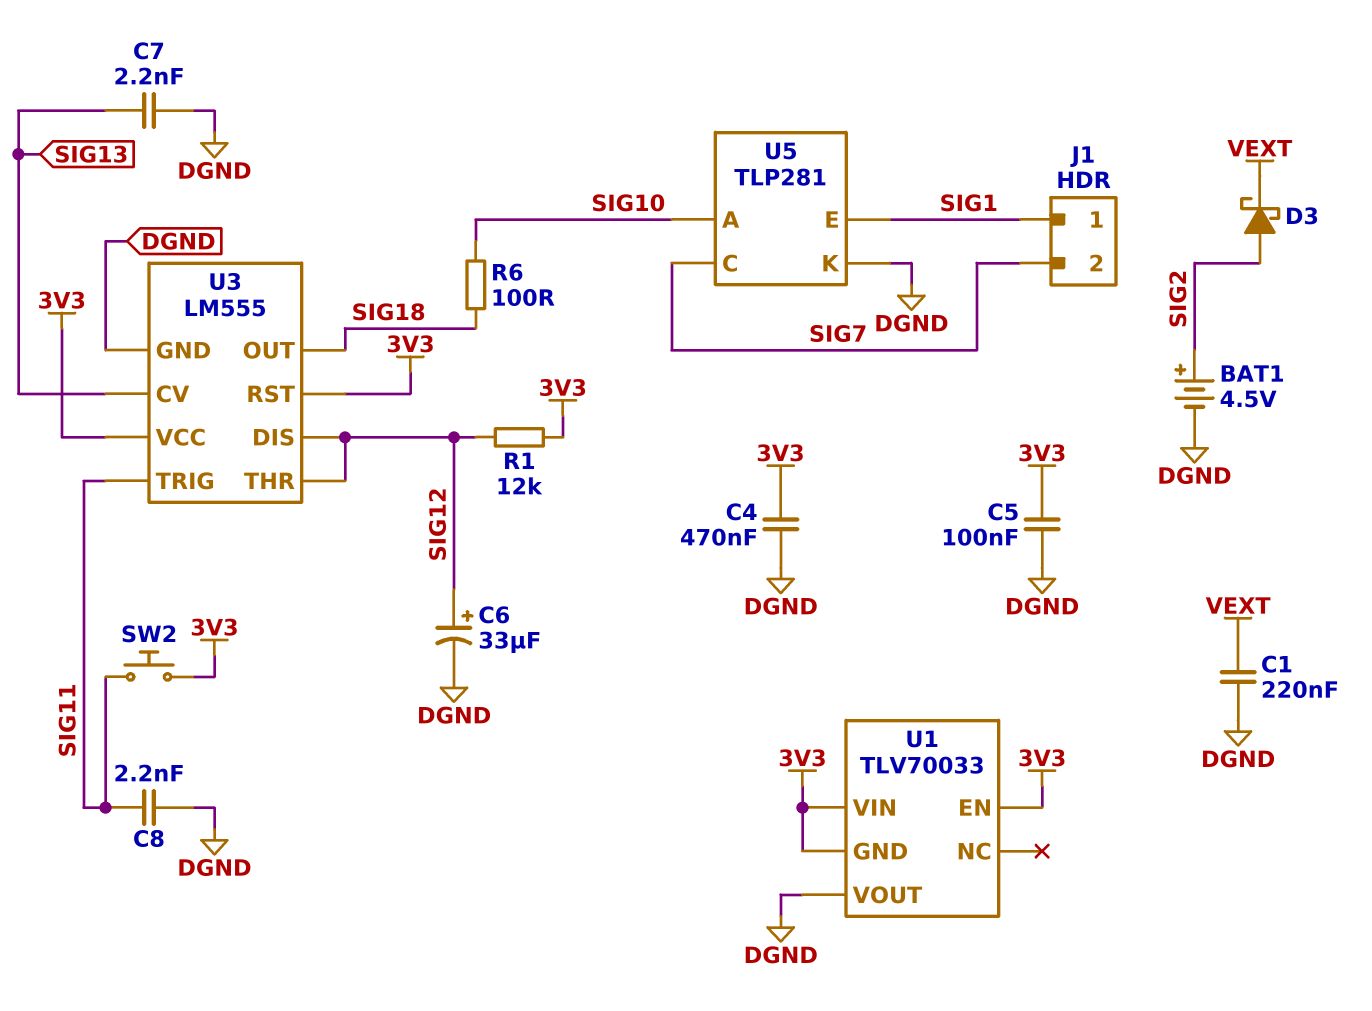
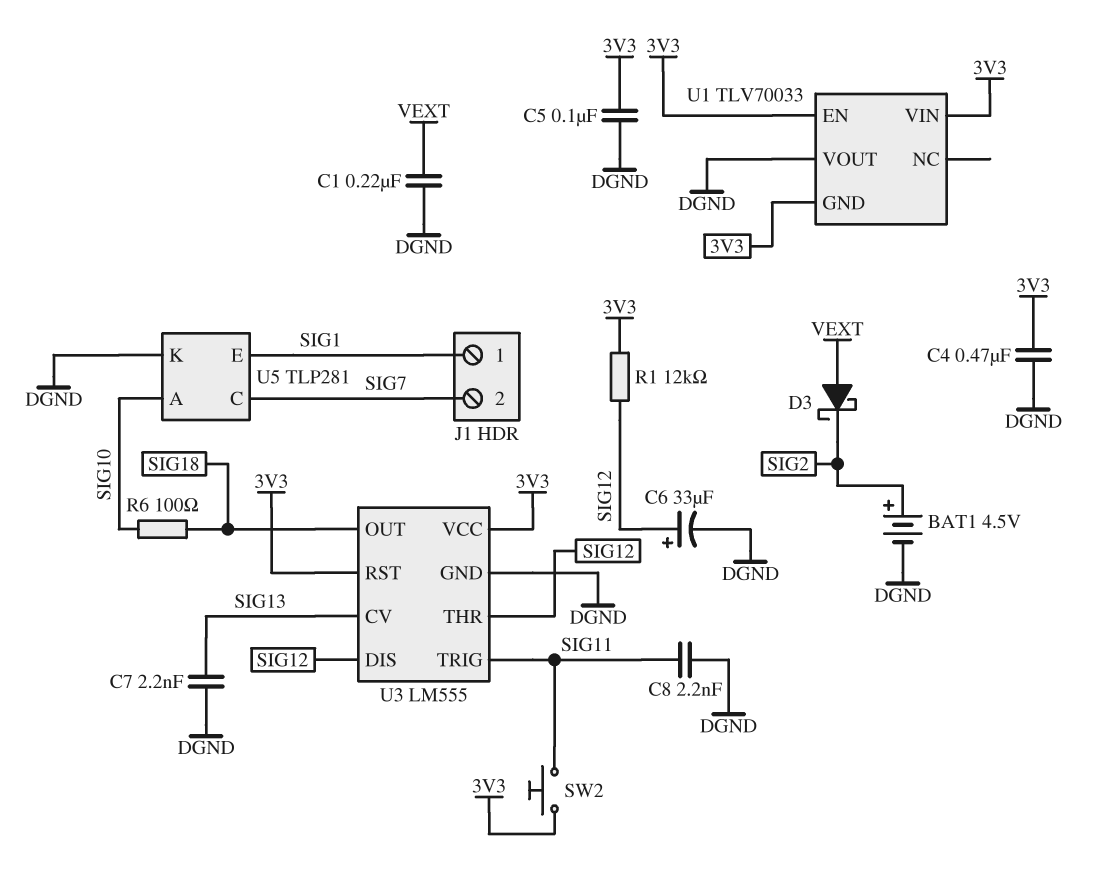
D3: schottky (A SIG2, K VEXT) -> schottky (A VEXT, K SIG2)

